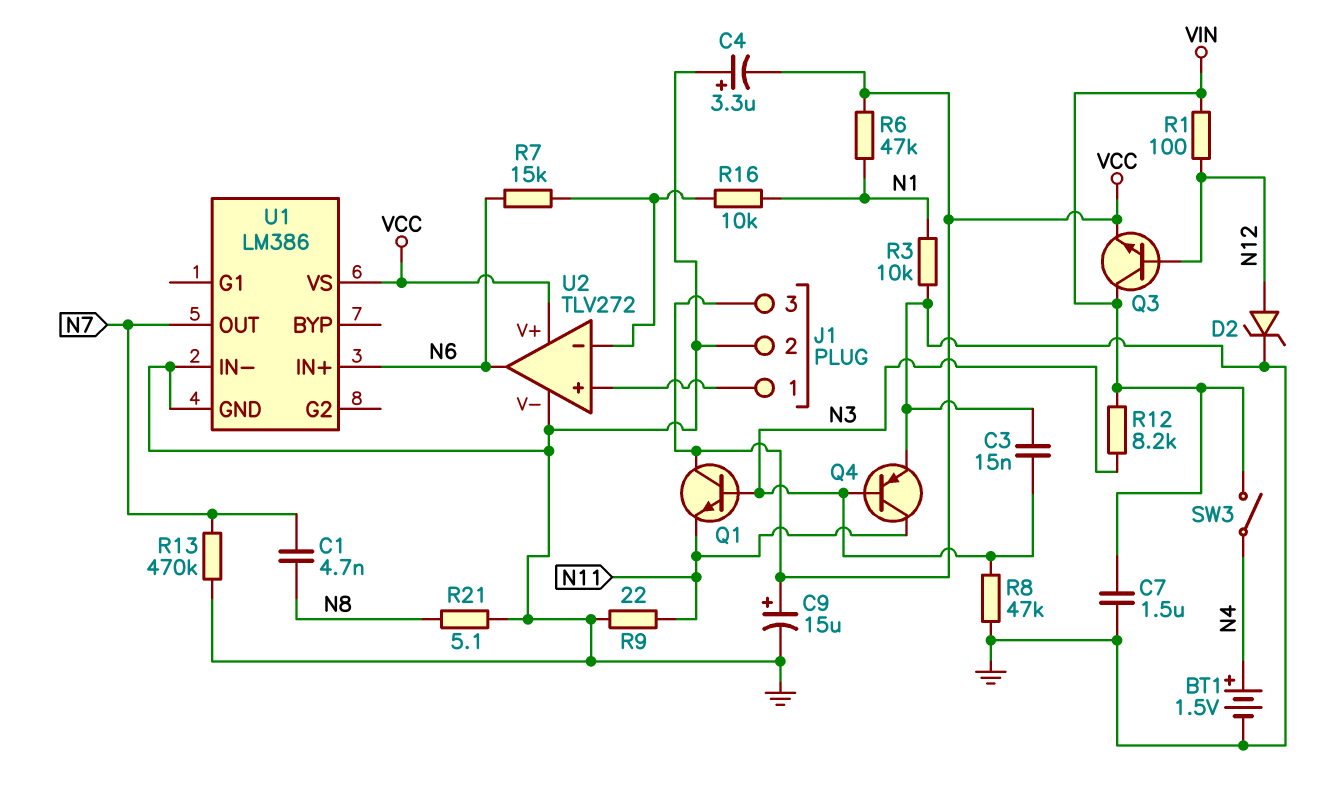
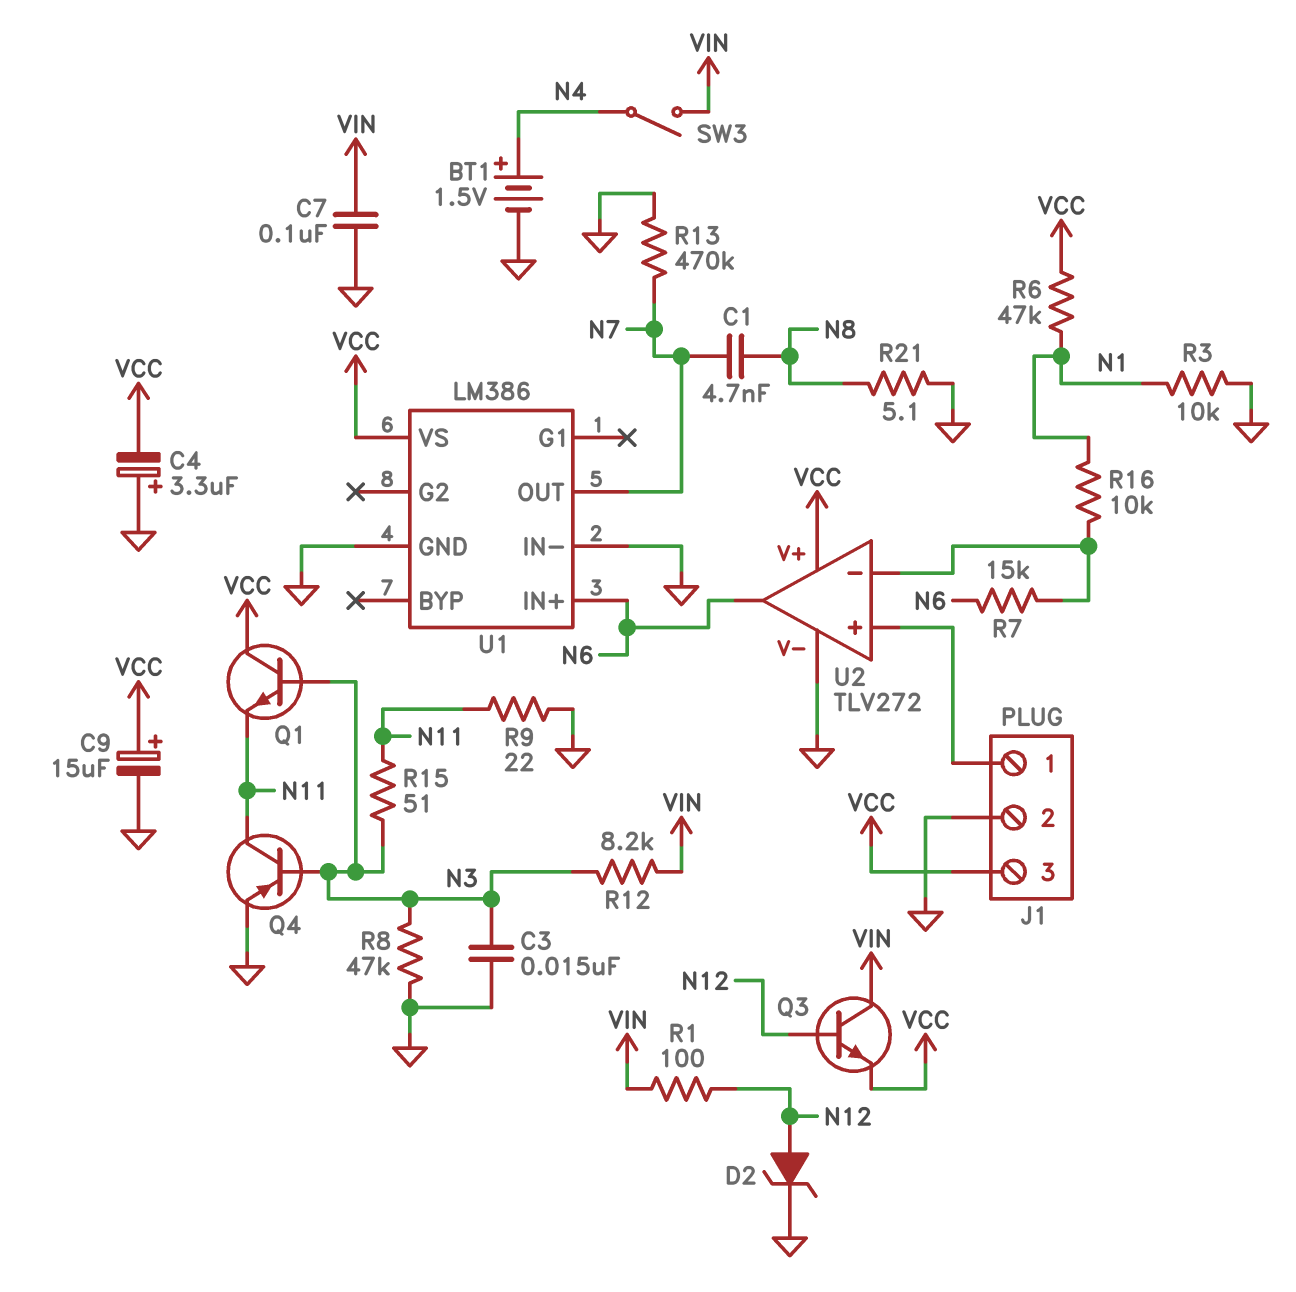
C7: 1.5uF (GND, VIN) -> 100nF (GND, VIN)
R15: none -> 51 (N3, N11)

